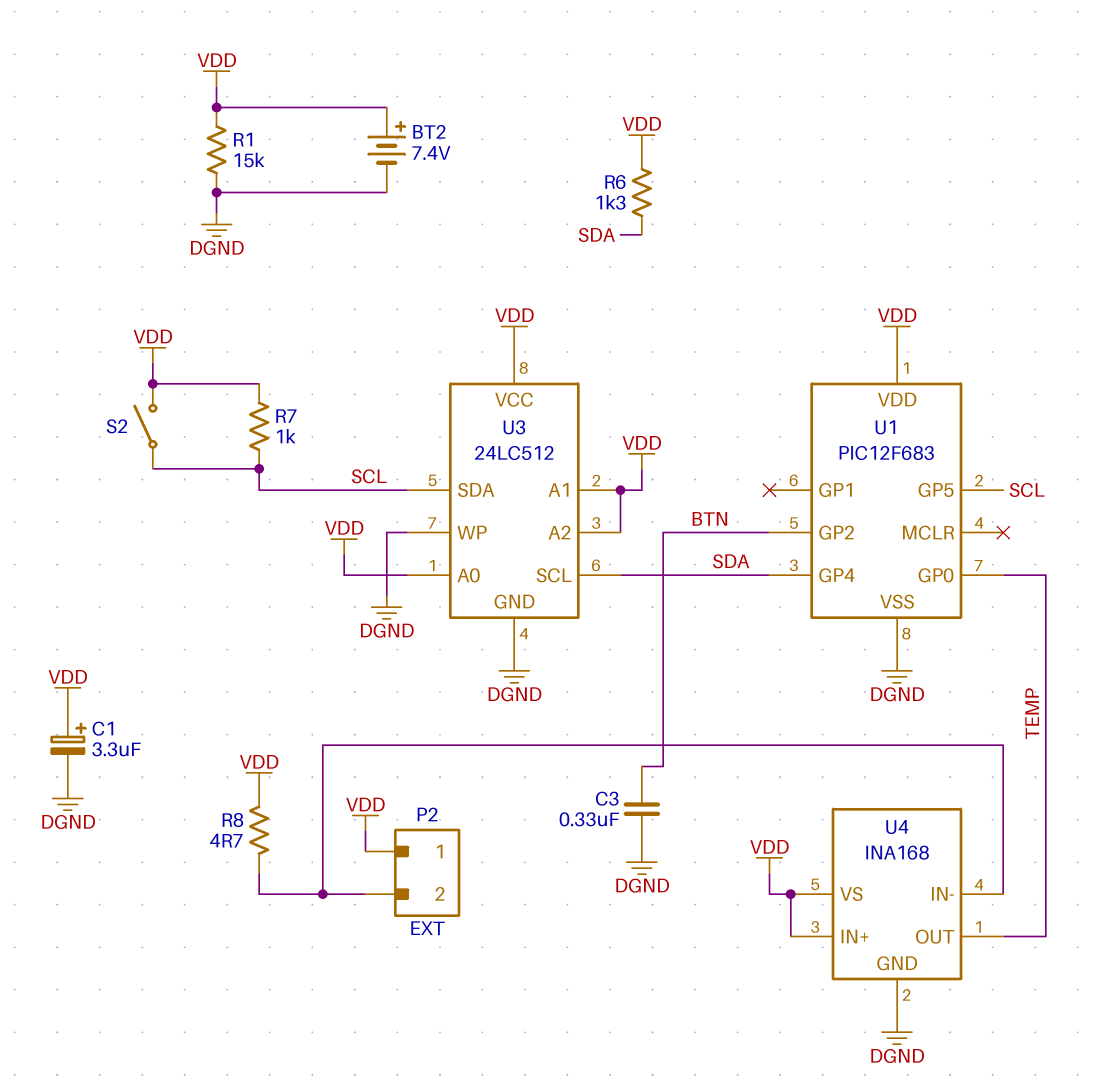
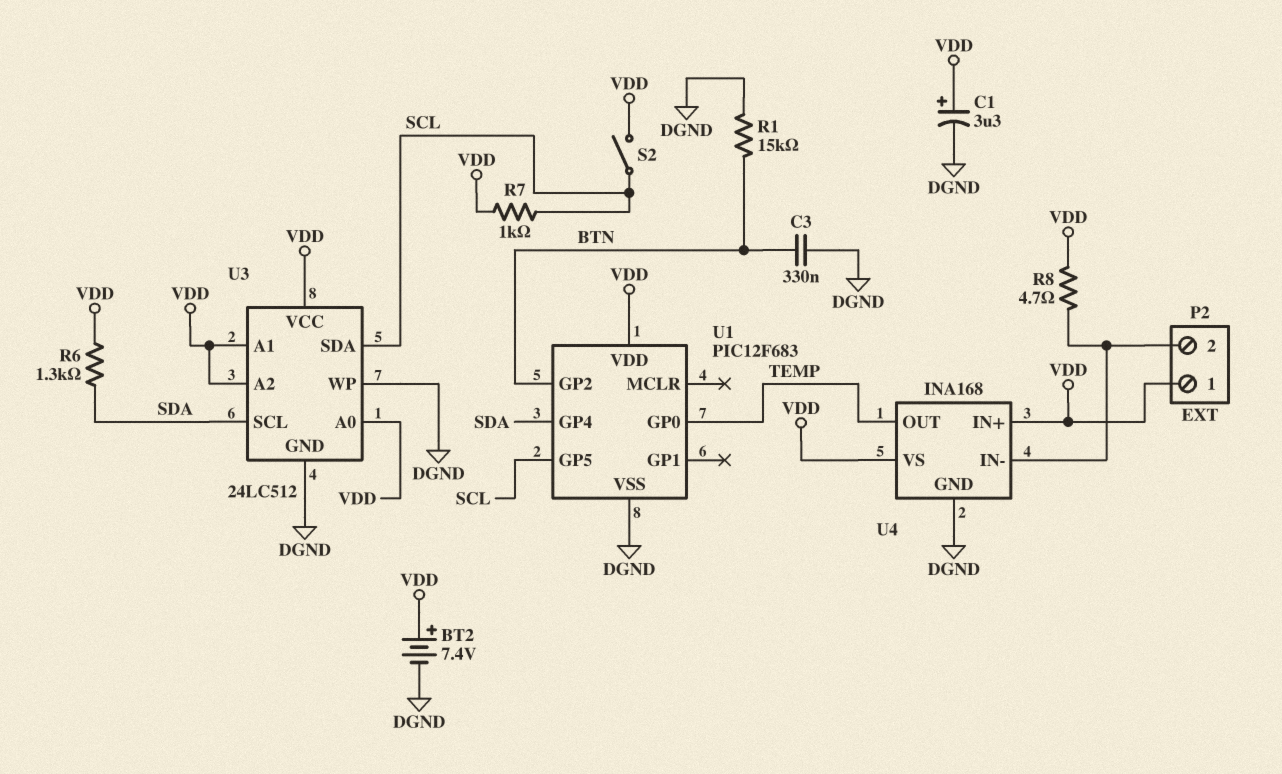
R1: 15k (DGND, VDD) -> 15k (BTN, DGND)

